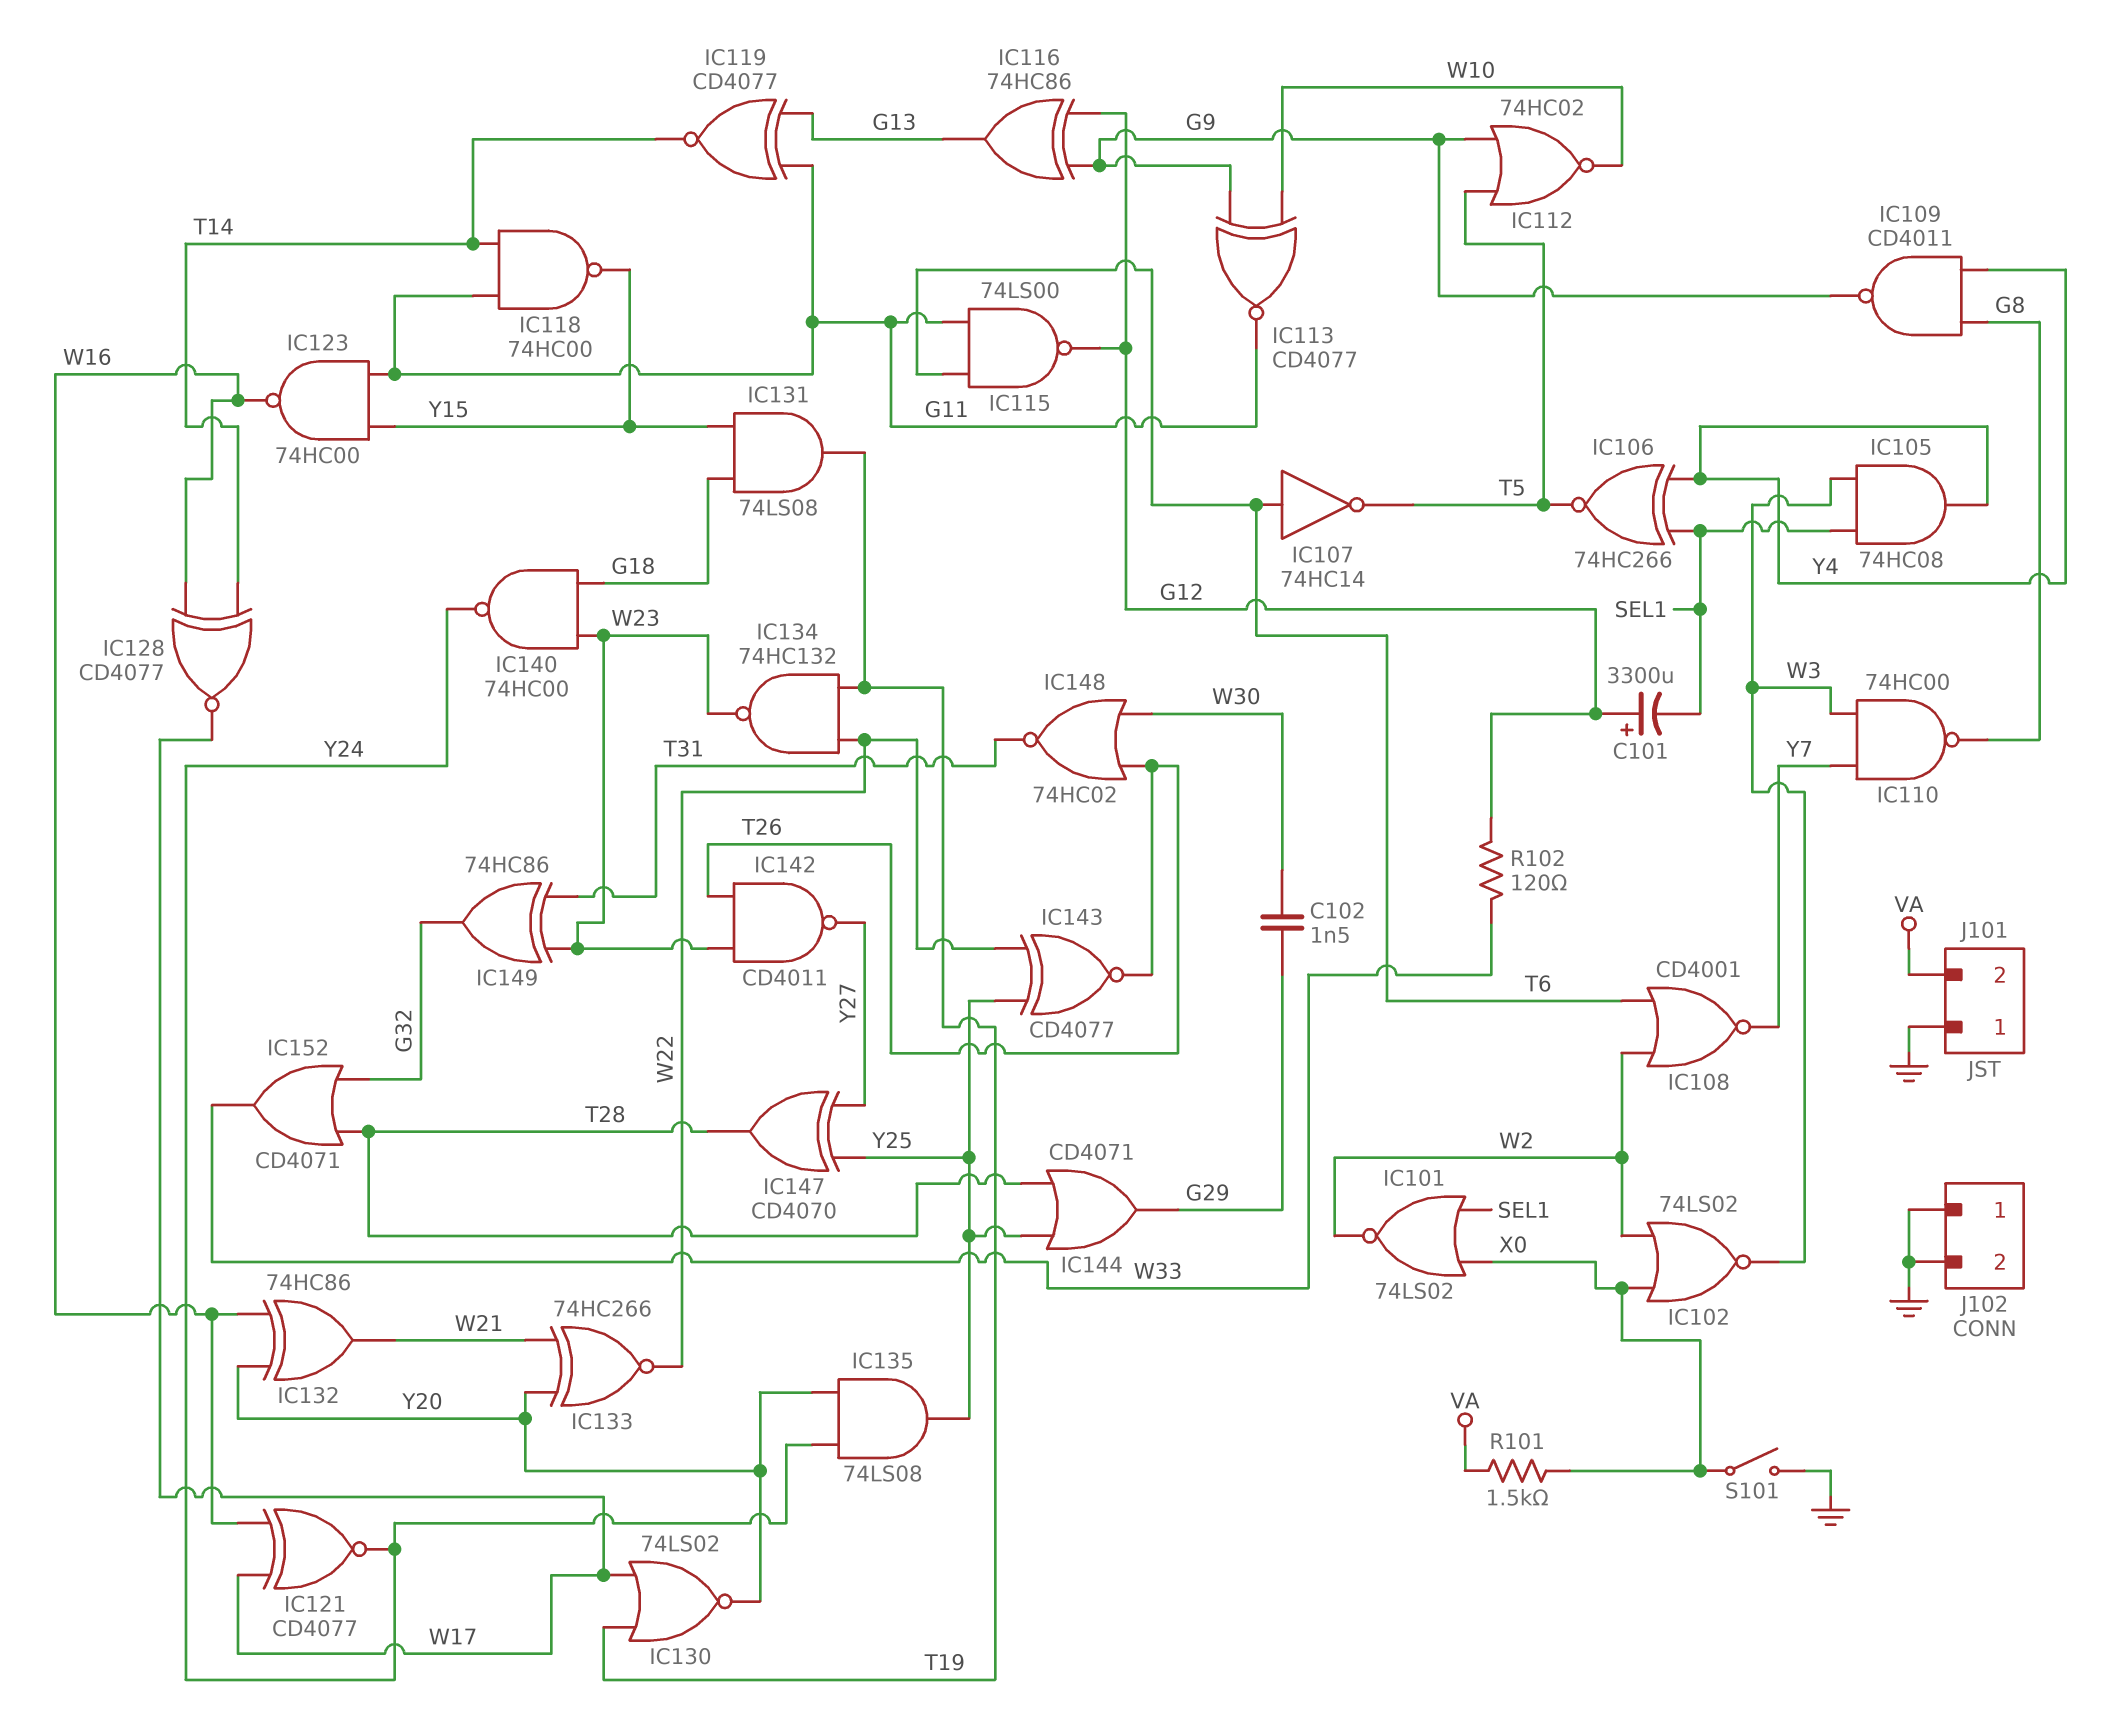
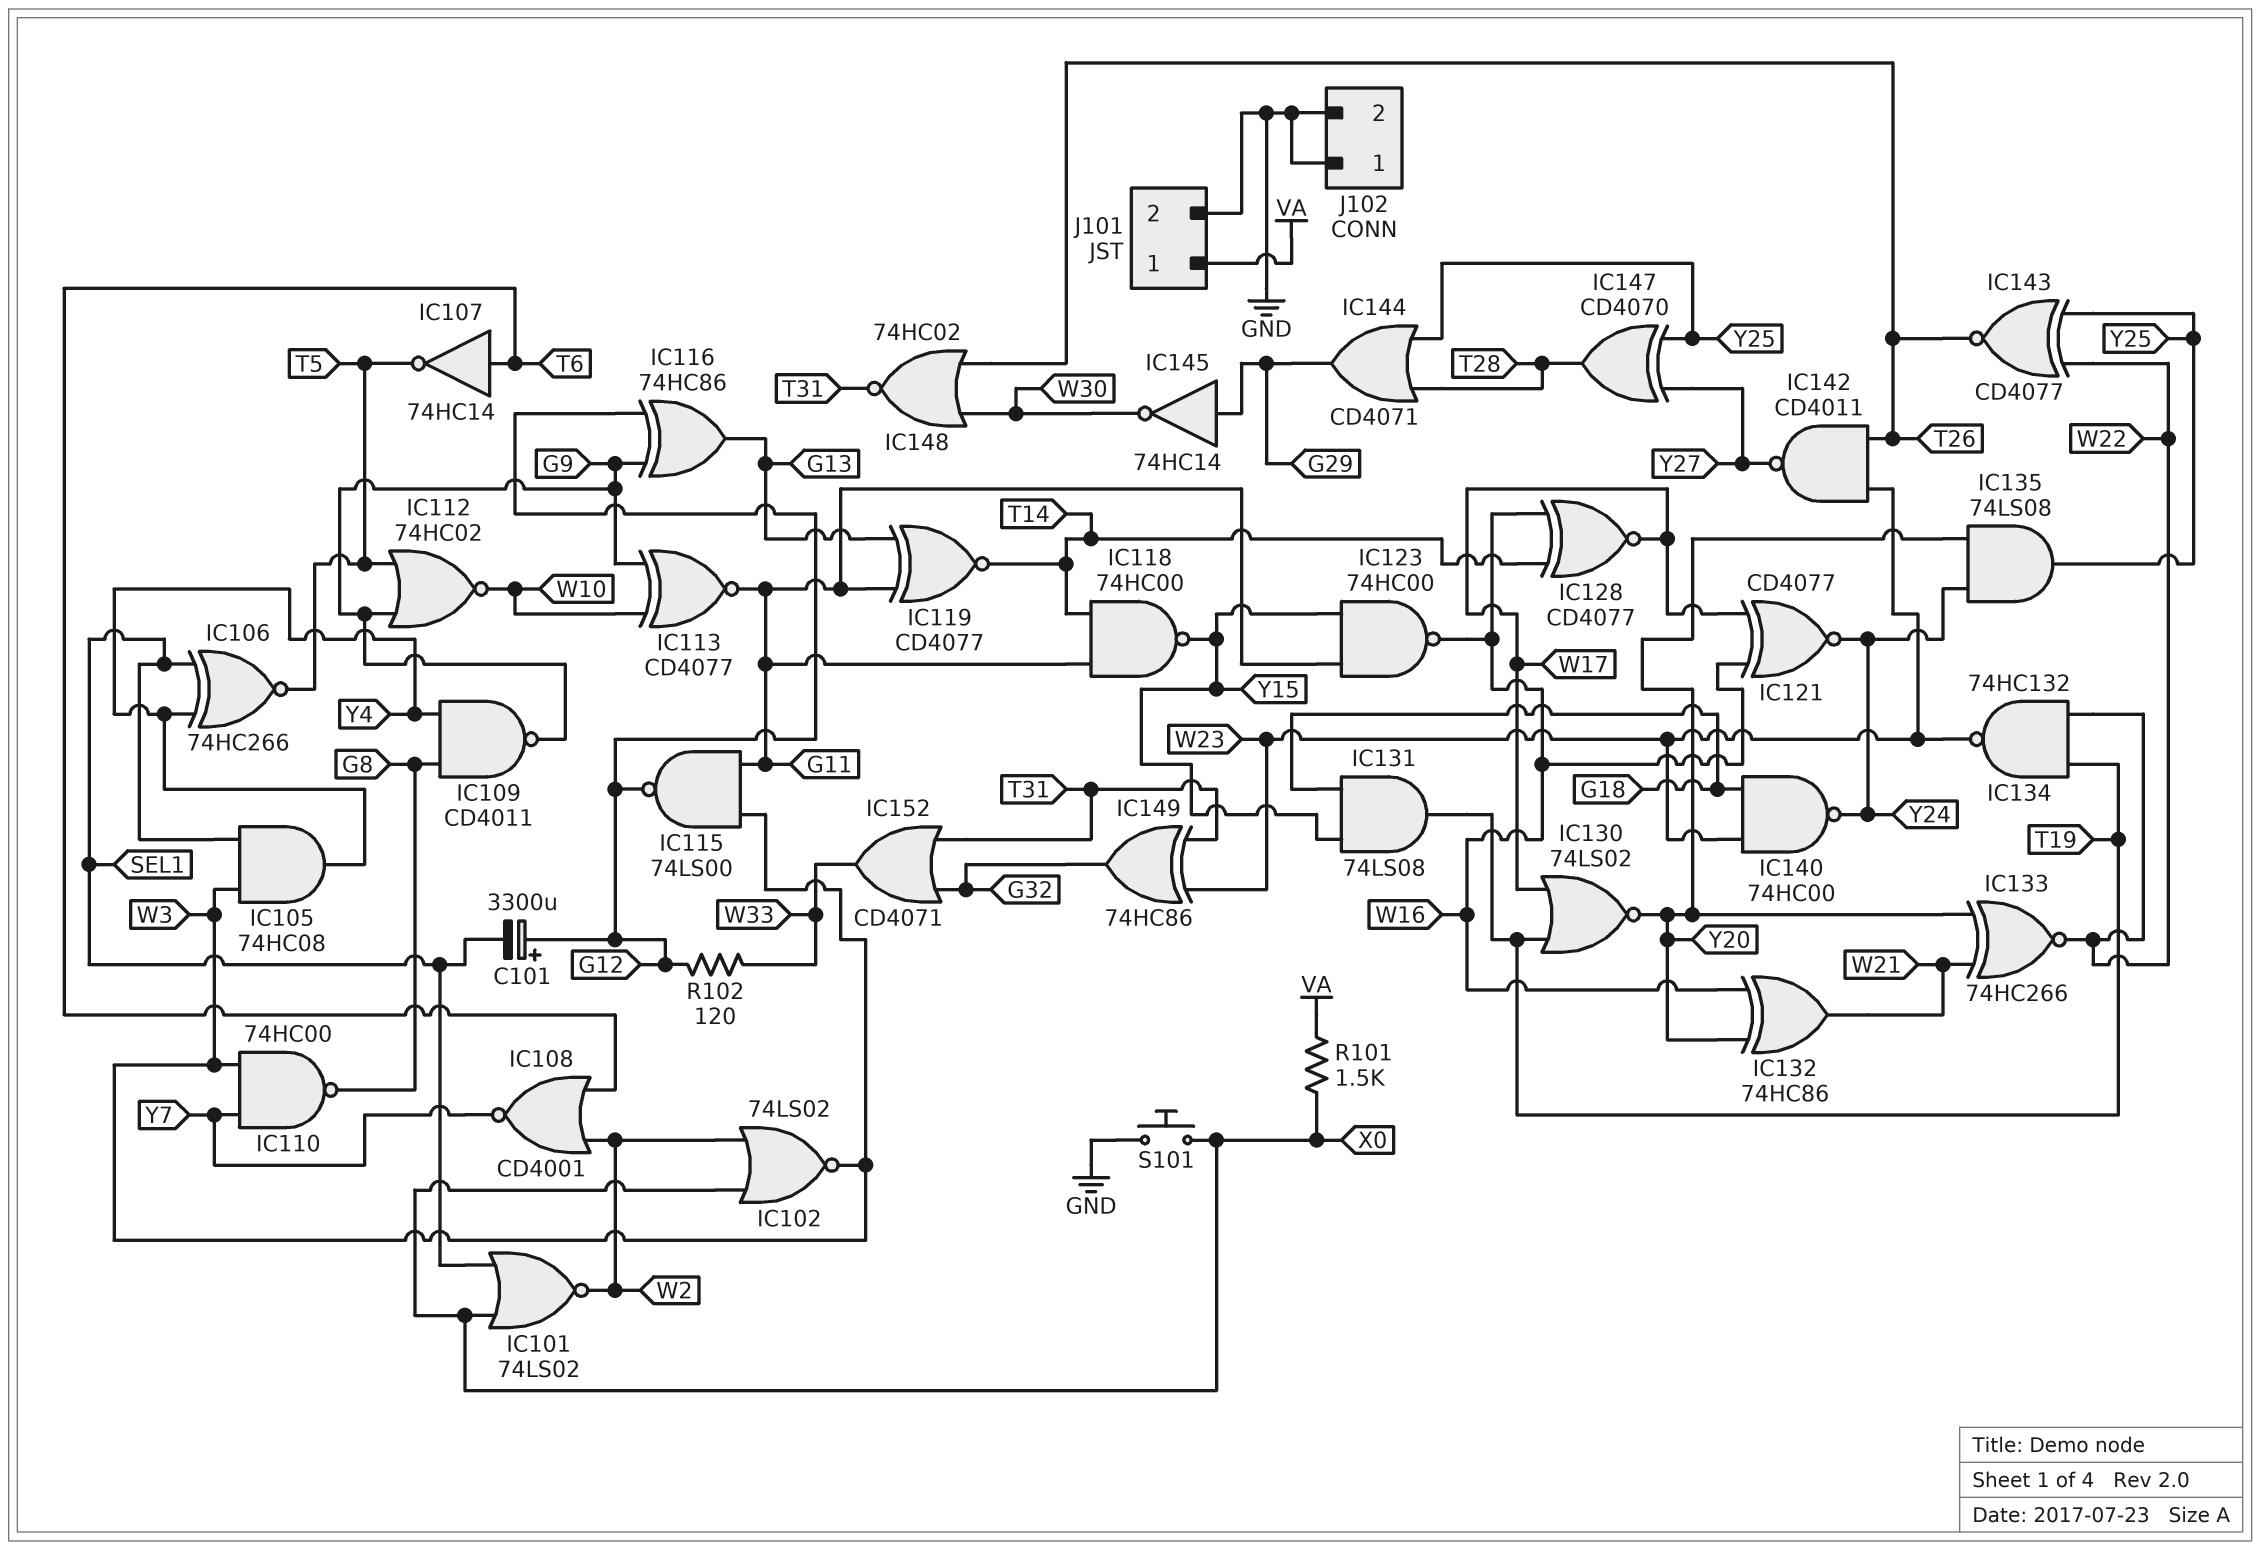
C102: 1.5nF (G29, W30) -> none
IC115: NAND 74LS00 (in G11, in T6, out G12) -> NAND 74LS00 (in G11, in W3, out G12)
IC145: none -> NOT 74HC14 (in G29, out W30)
IC152: OR CD4071 (in G32, in T28, out W33) -> OR CD4071 (in G32, in T31, out W33)
J101 pin 1: GND -> VA
J101 pin 2: VA -> GND
S101: switch (GND, X0) -> button (GND, X0)

